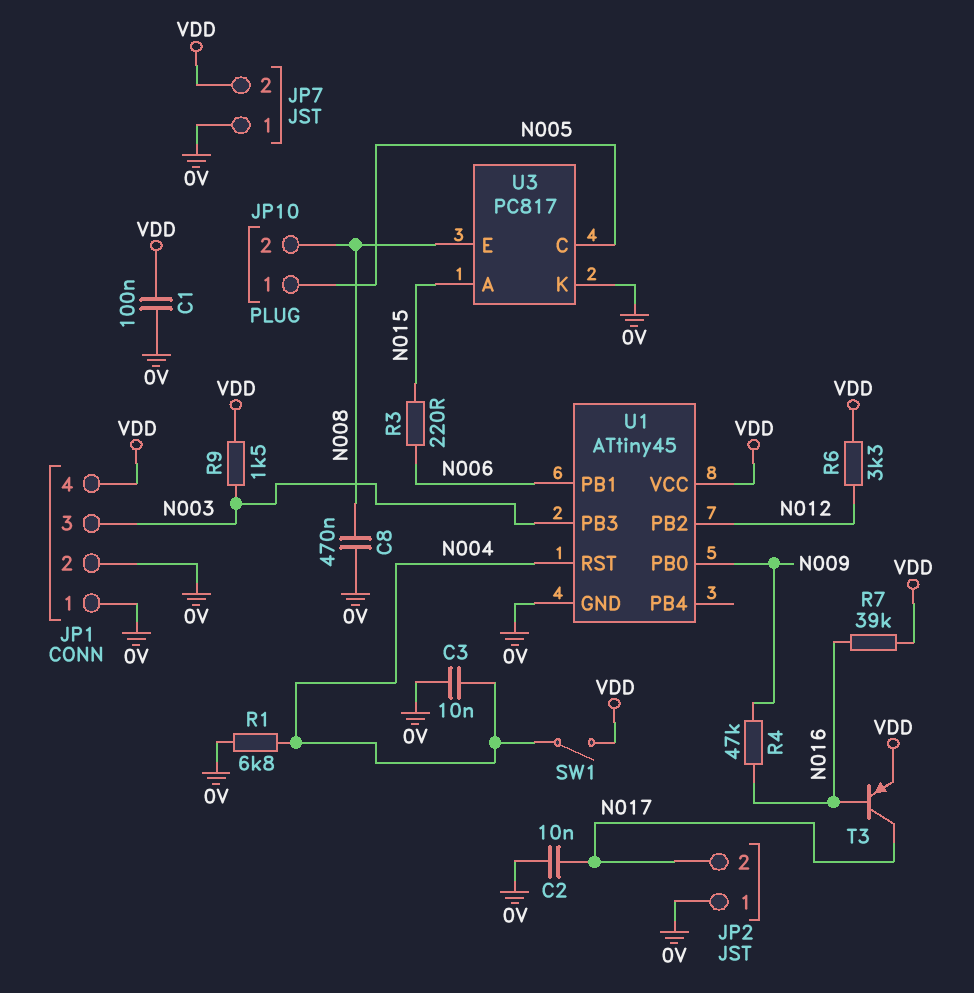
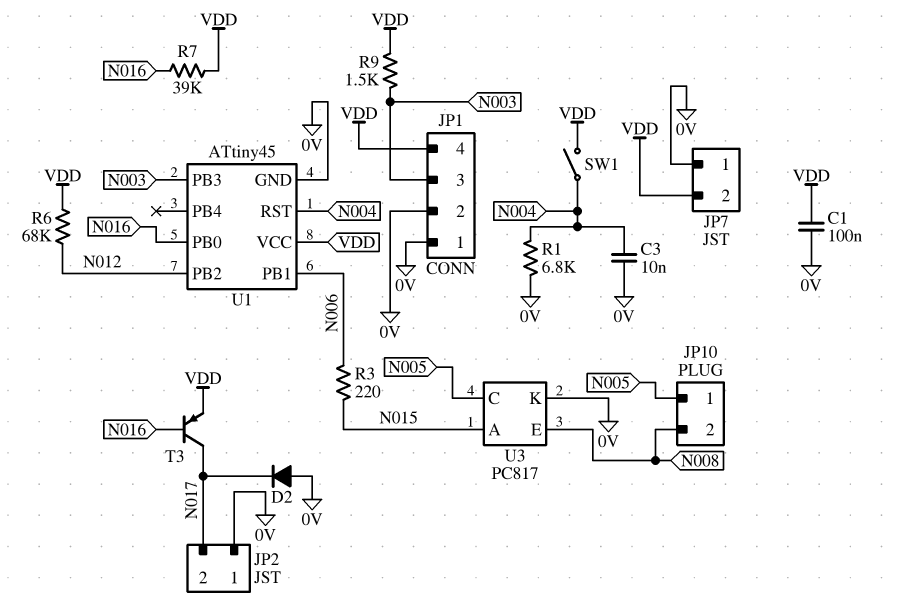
C2: 10nF (0V, N017) -> none
C8: 470nF (0V, N008) -> none
D2: none -> diode (A 0V, K N017)
R4: 47k (N009, N016) -> none
R6: 3.3k (N012, VDD) -> 68k (N012, VDD)
U1 pin PB0: N009 -> N016

